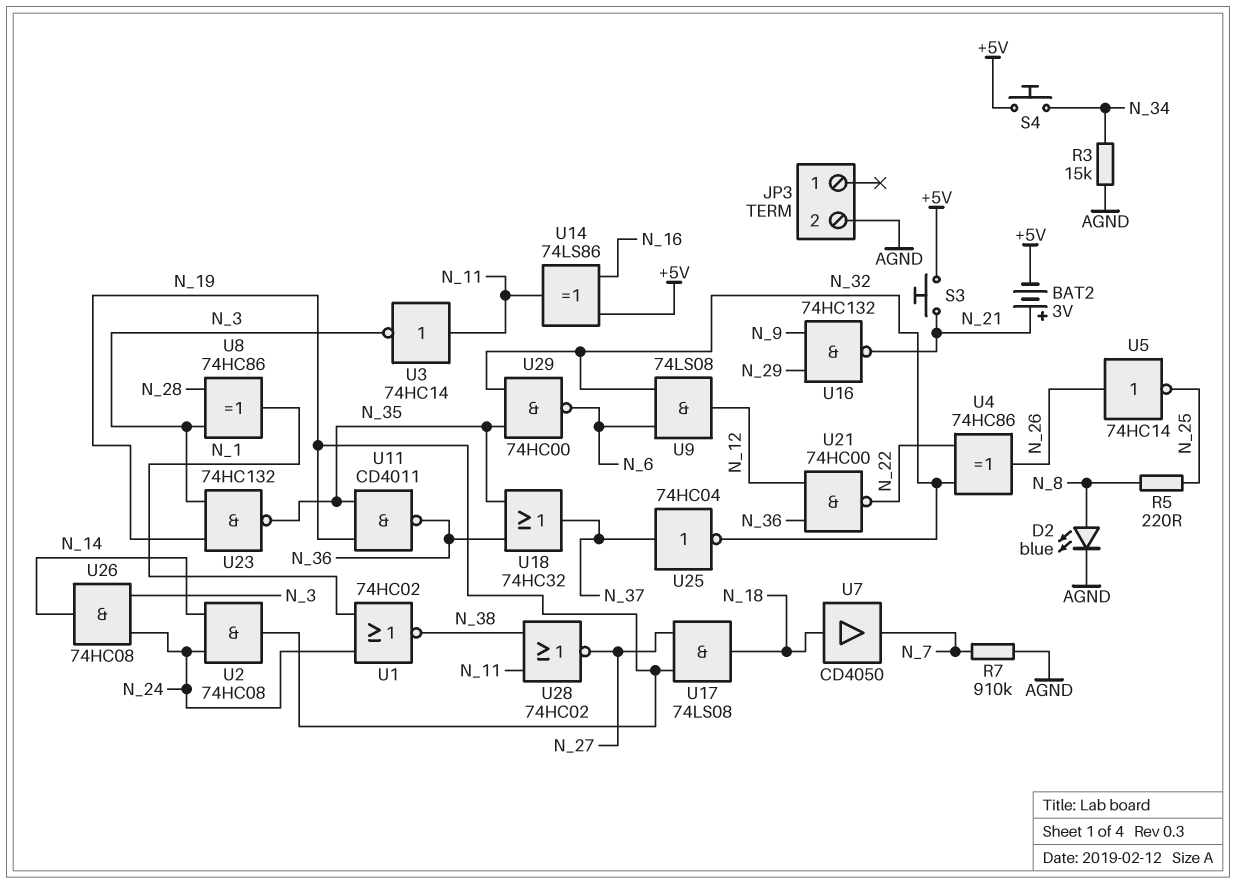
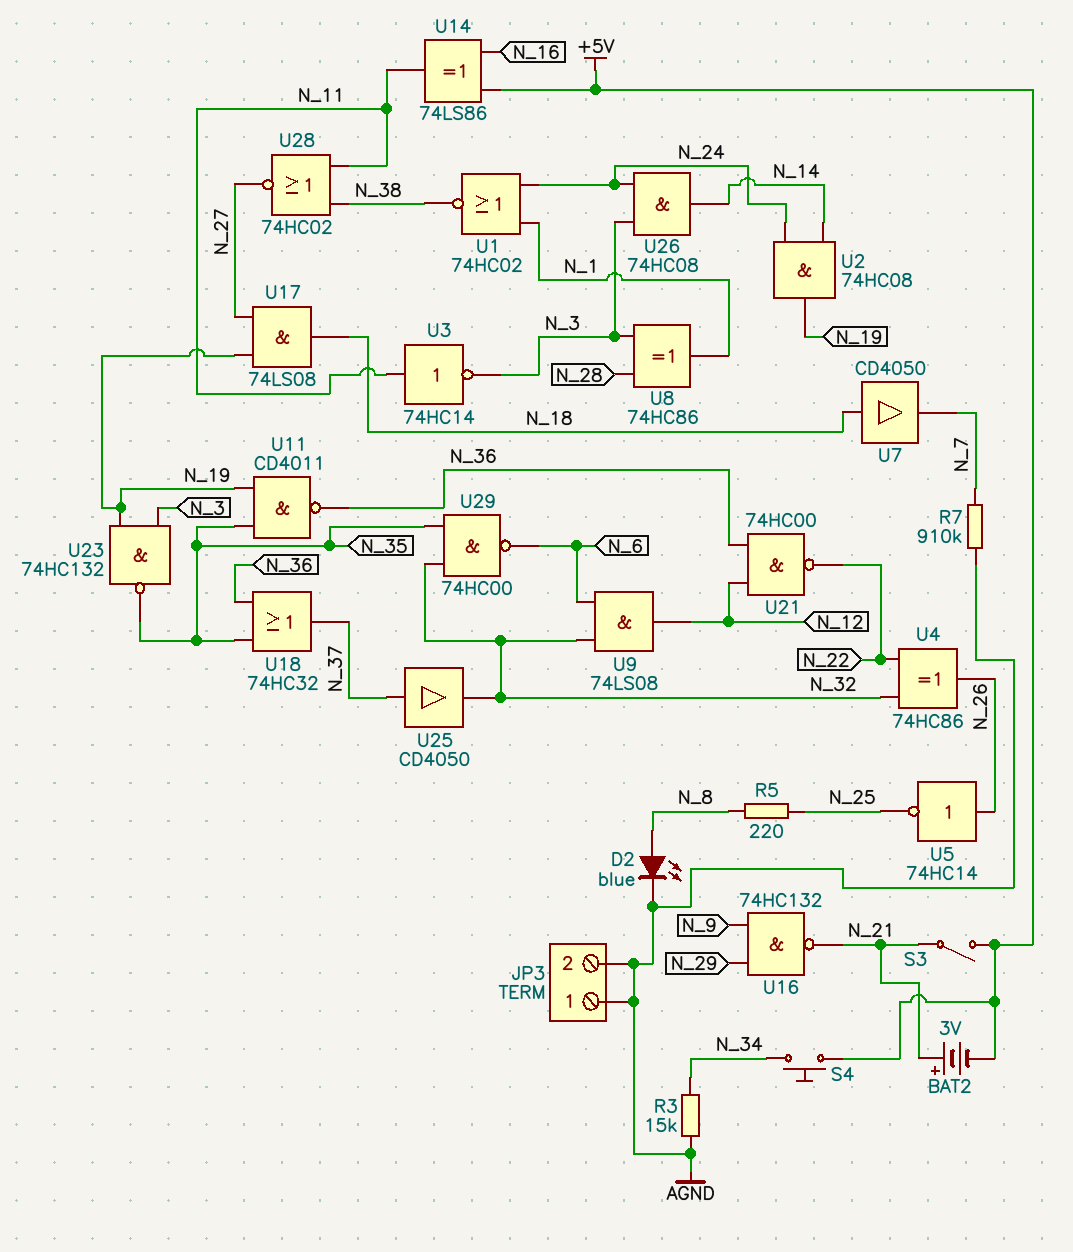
JP3 pin 1: none -> AGND
S3: button (+5V, N_21) -> switch (+5V, N_21)
U25: NOT 74HC04 (in N_37, out N_32) -> buffer CD4050 (in N_37, out N_32)

